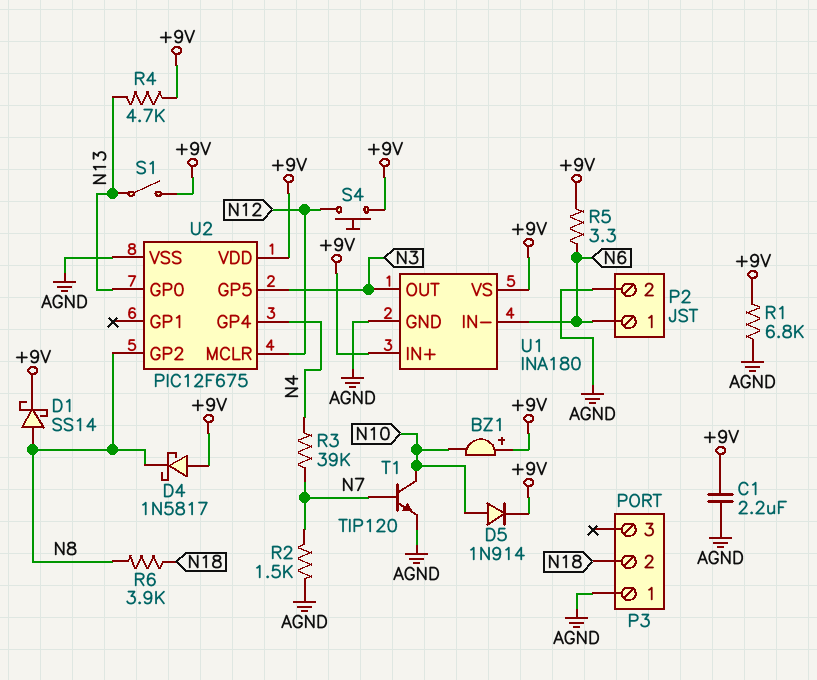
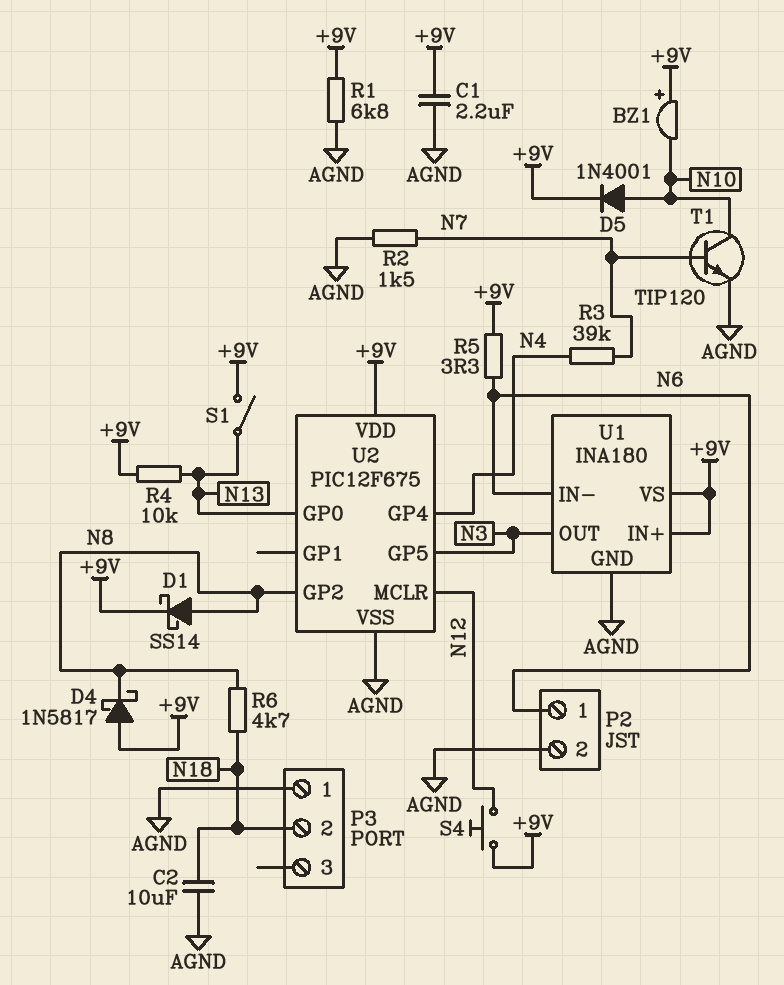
C2: none -> 10uF (AGND, N18)
D5: diode 1N914 (A N10, K +9V) -> diode 1N4001 (A N10, K +9V)
R4: 4.7k (+9V, N13) -> 10k (+9V, N13)
R6: 3.9k (N8, N18) -> 4.7k (N8, N18)

